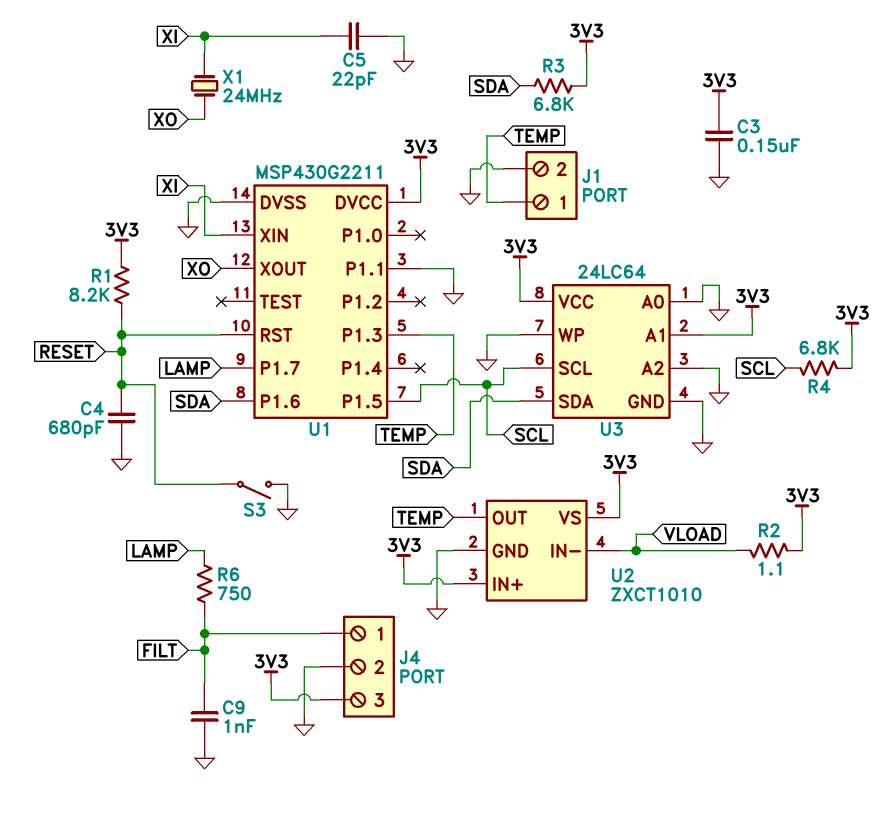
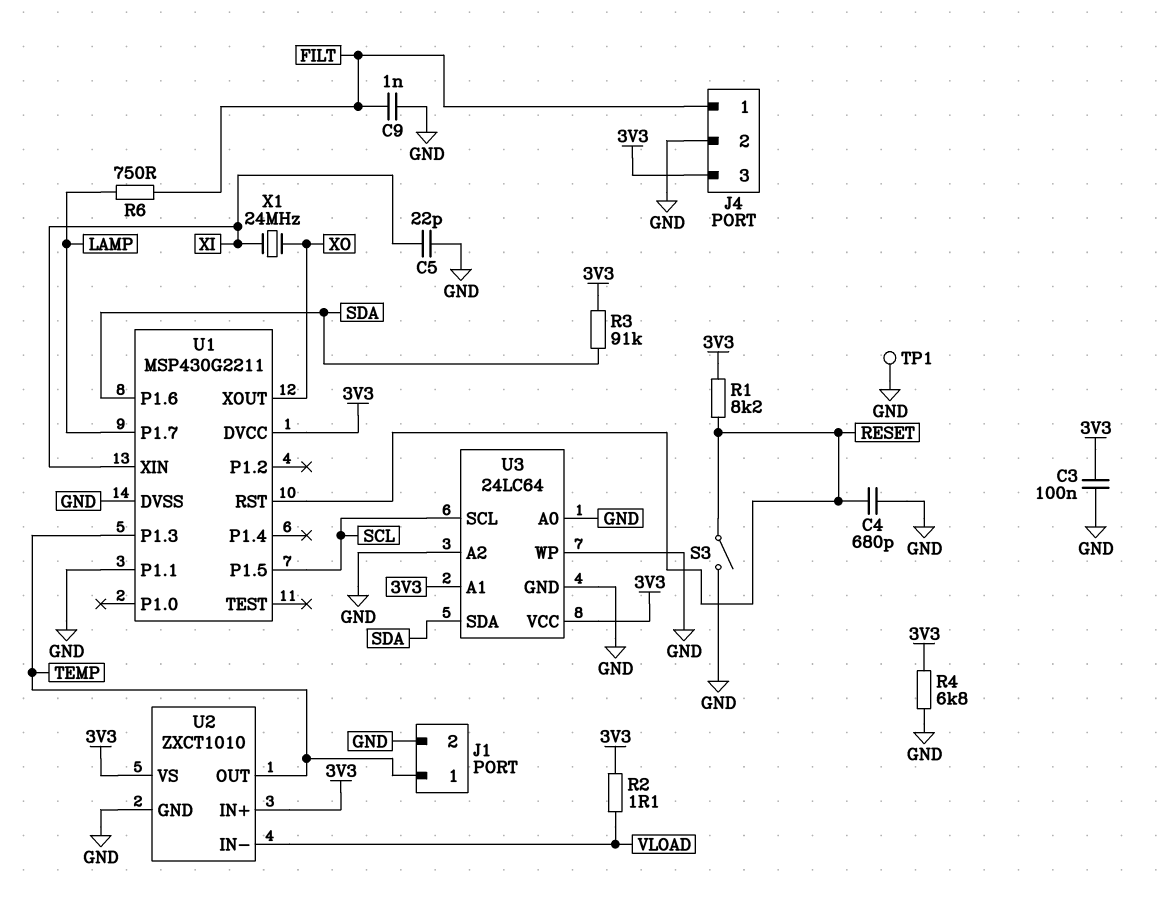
C3: 150nF (3V3, GND) -> 100nF (3V3, GND)
R3: 6.8k (3V3, SDA) -> 91k (3V3, SDA)
R4: 6.8k (3V3, SCL) -> 6.8k (3V3, GND)
TP1: none -> test point (GND)

